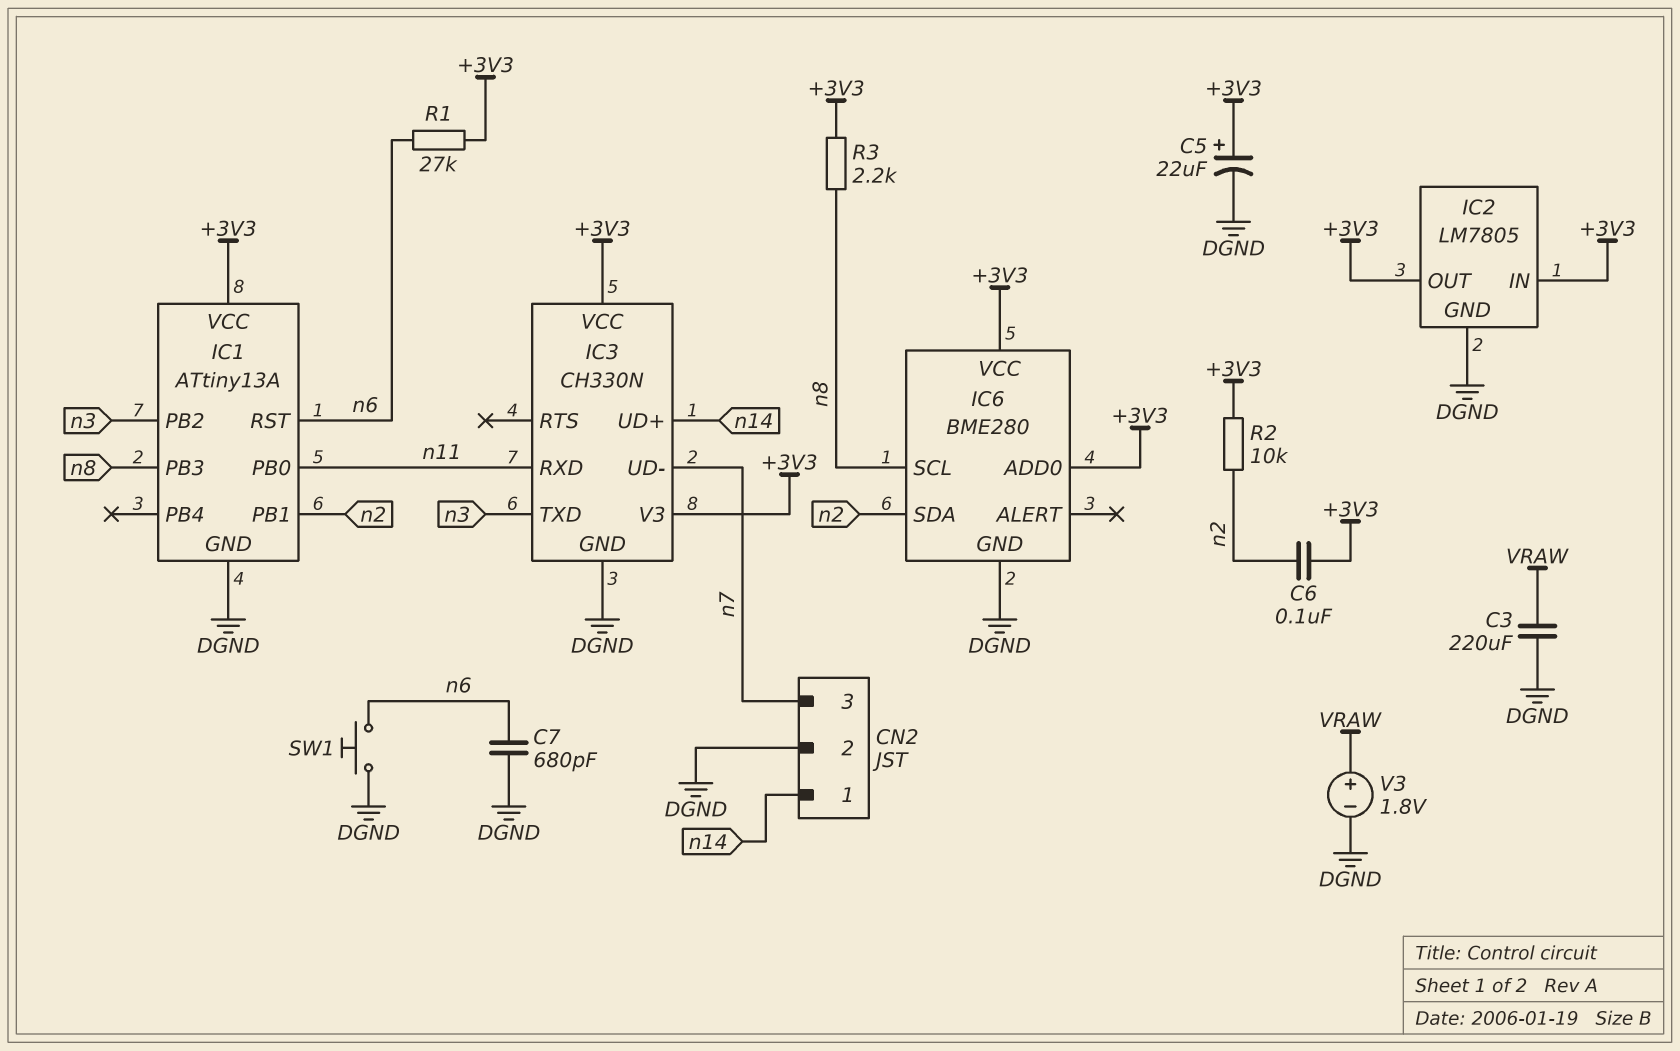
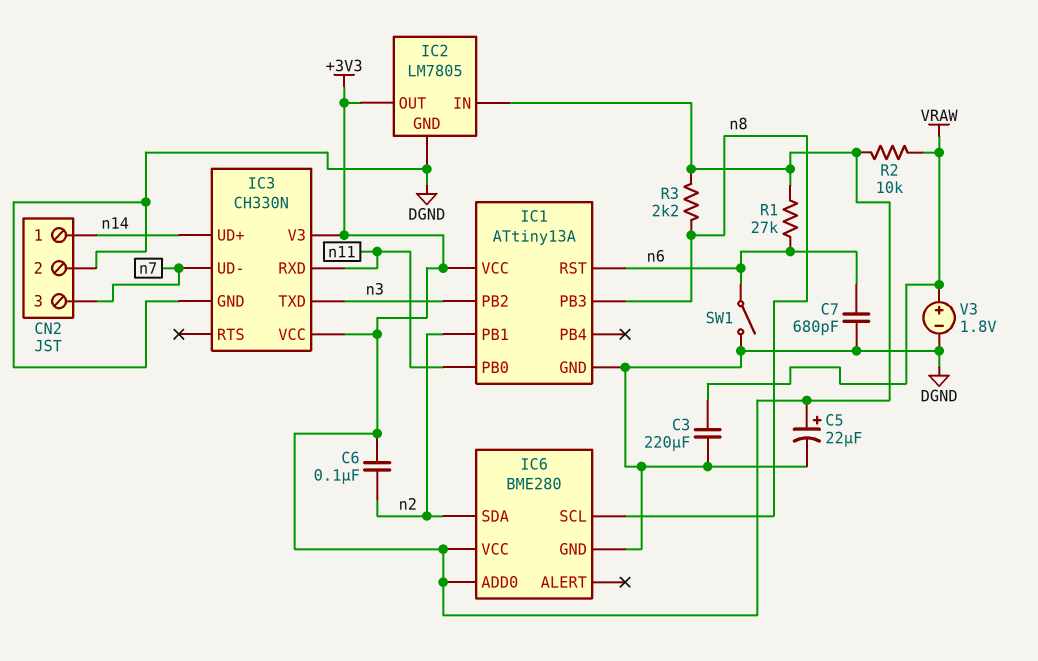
R2: 10k (+3V3, n2) -> 10k (+3V3, VRAW)
SW1: button (DGND, n6) -> switch (DGND, n6)

